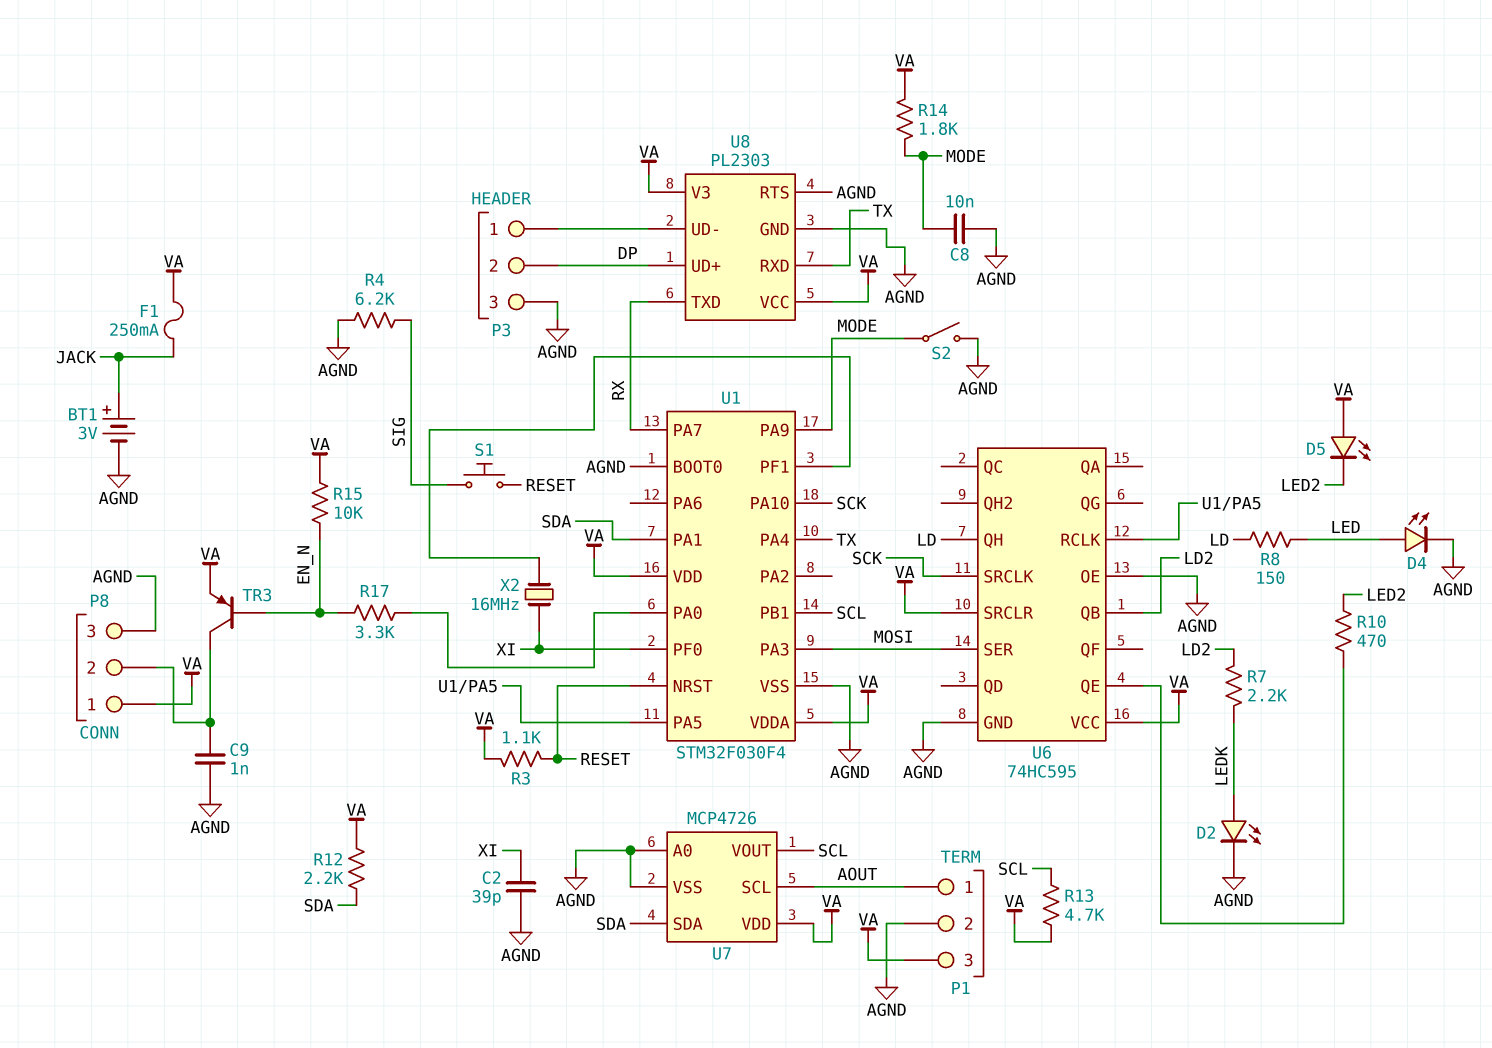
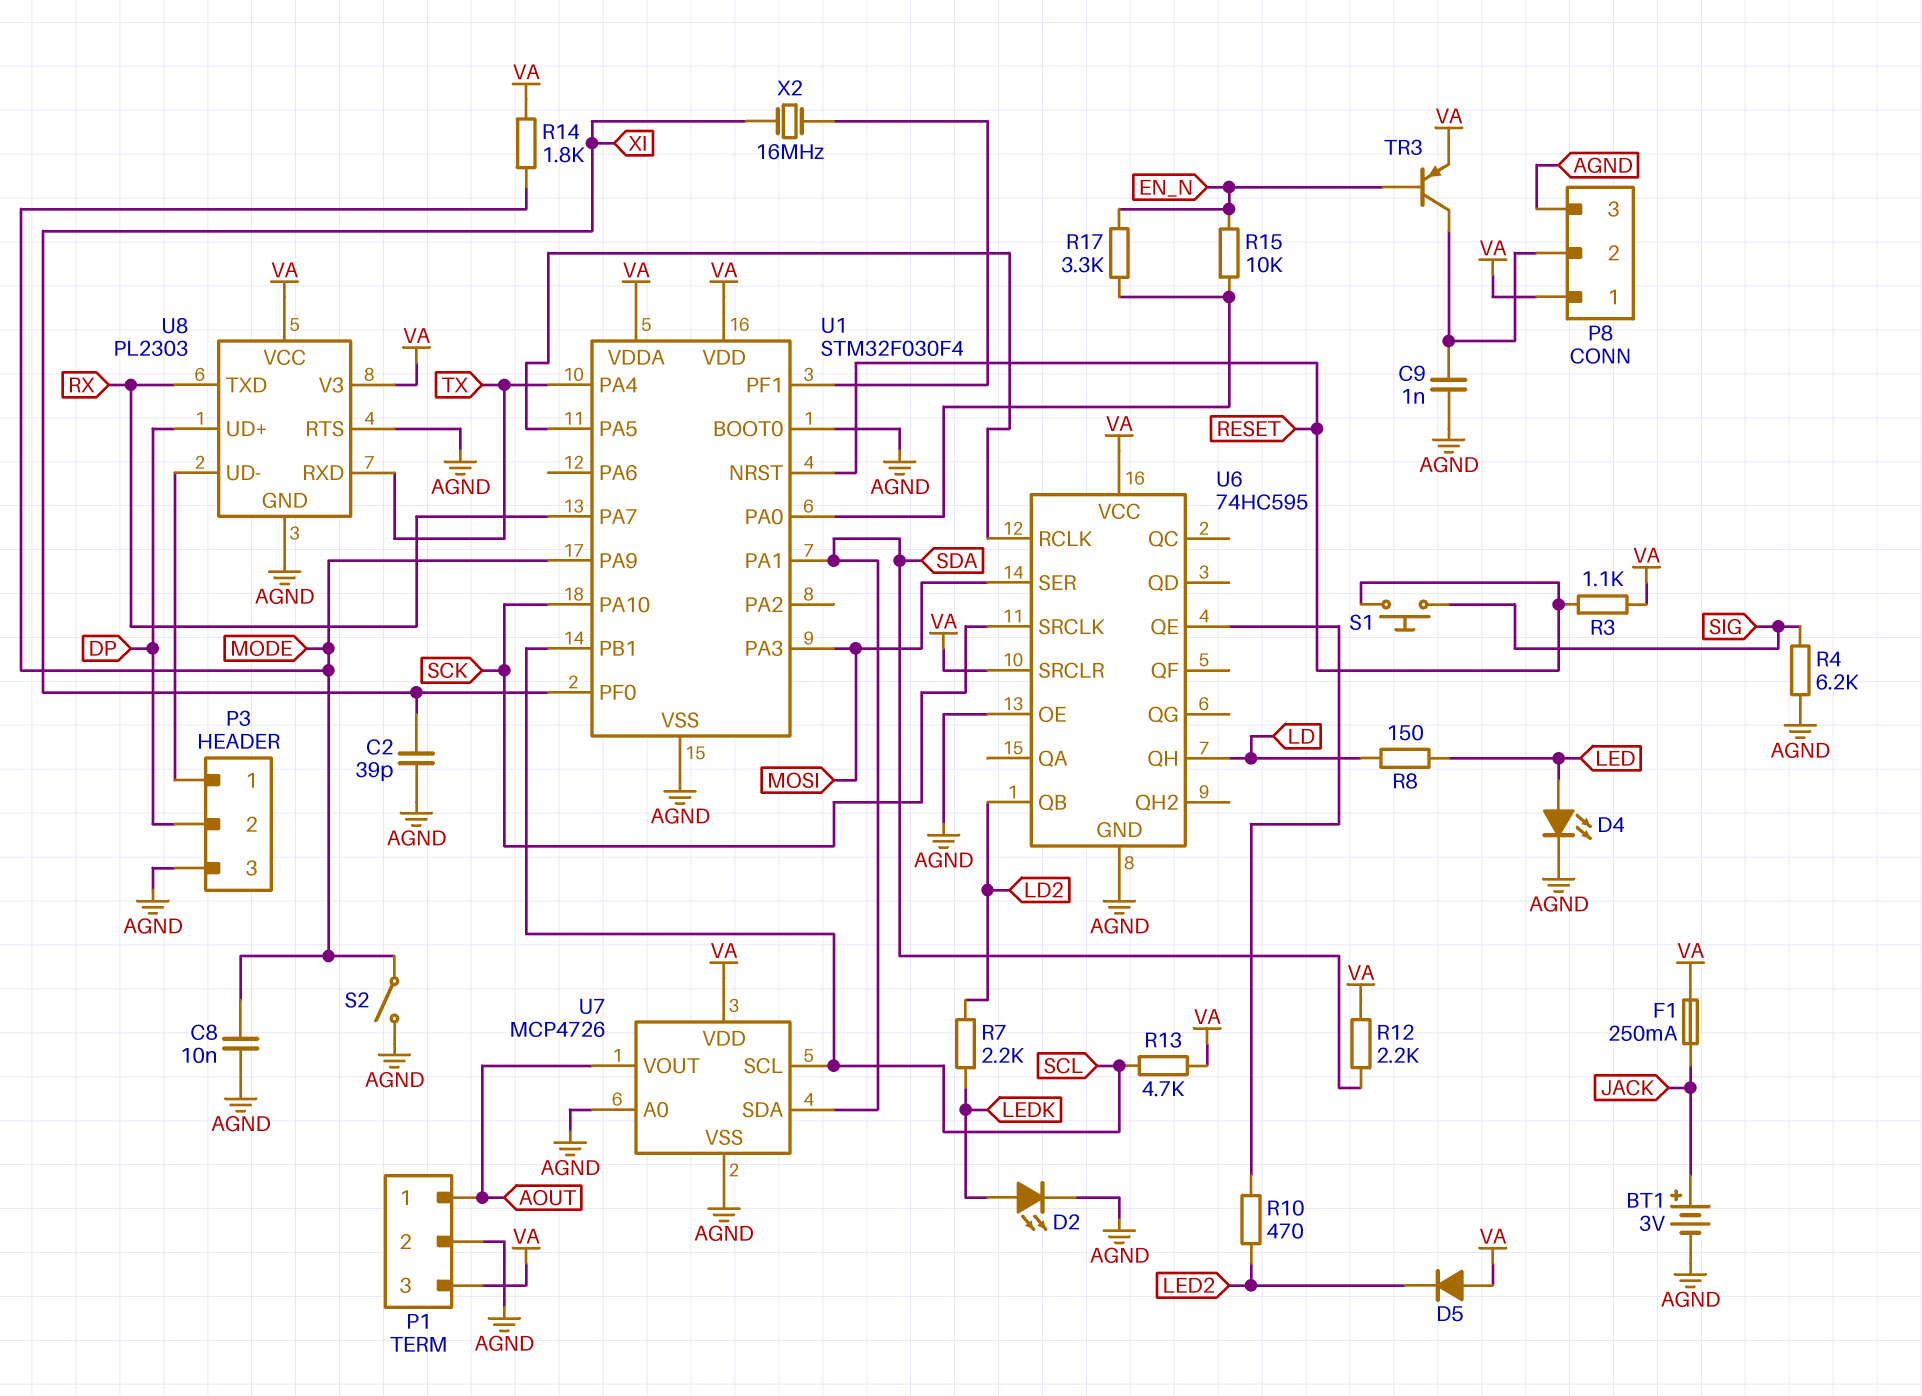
D5: LED (A VA, K LED2) -> diode (A VA, K LED2)
R15: 10k (EN_N, VA) -> 10k (EN_N, U1/PA0)
U7 pin SCL: AOUT -> SCL
U7 pin VOUT: SCL -> AOUT

